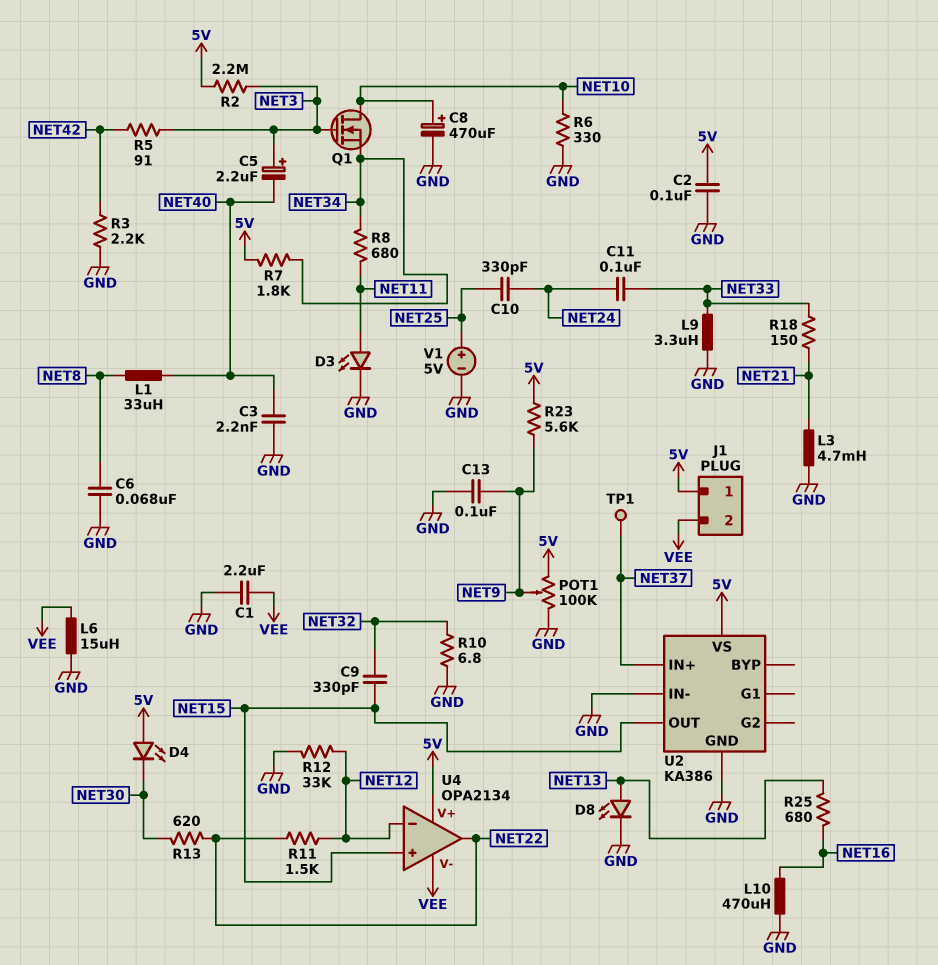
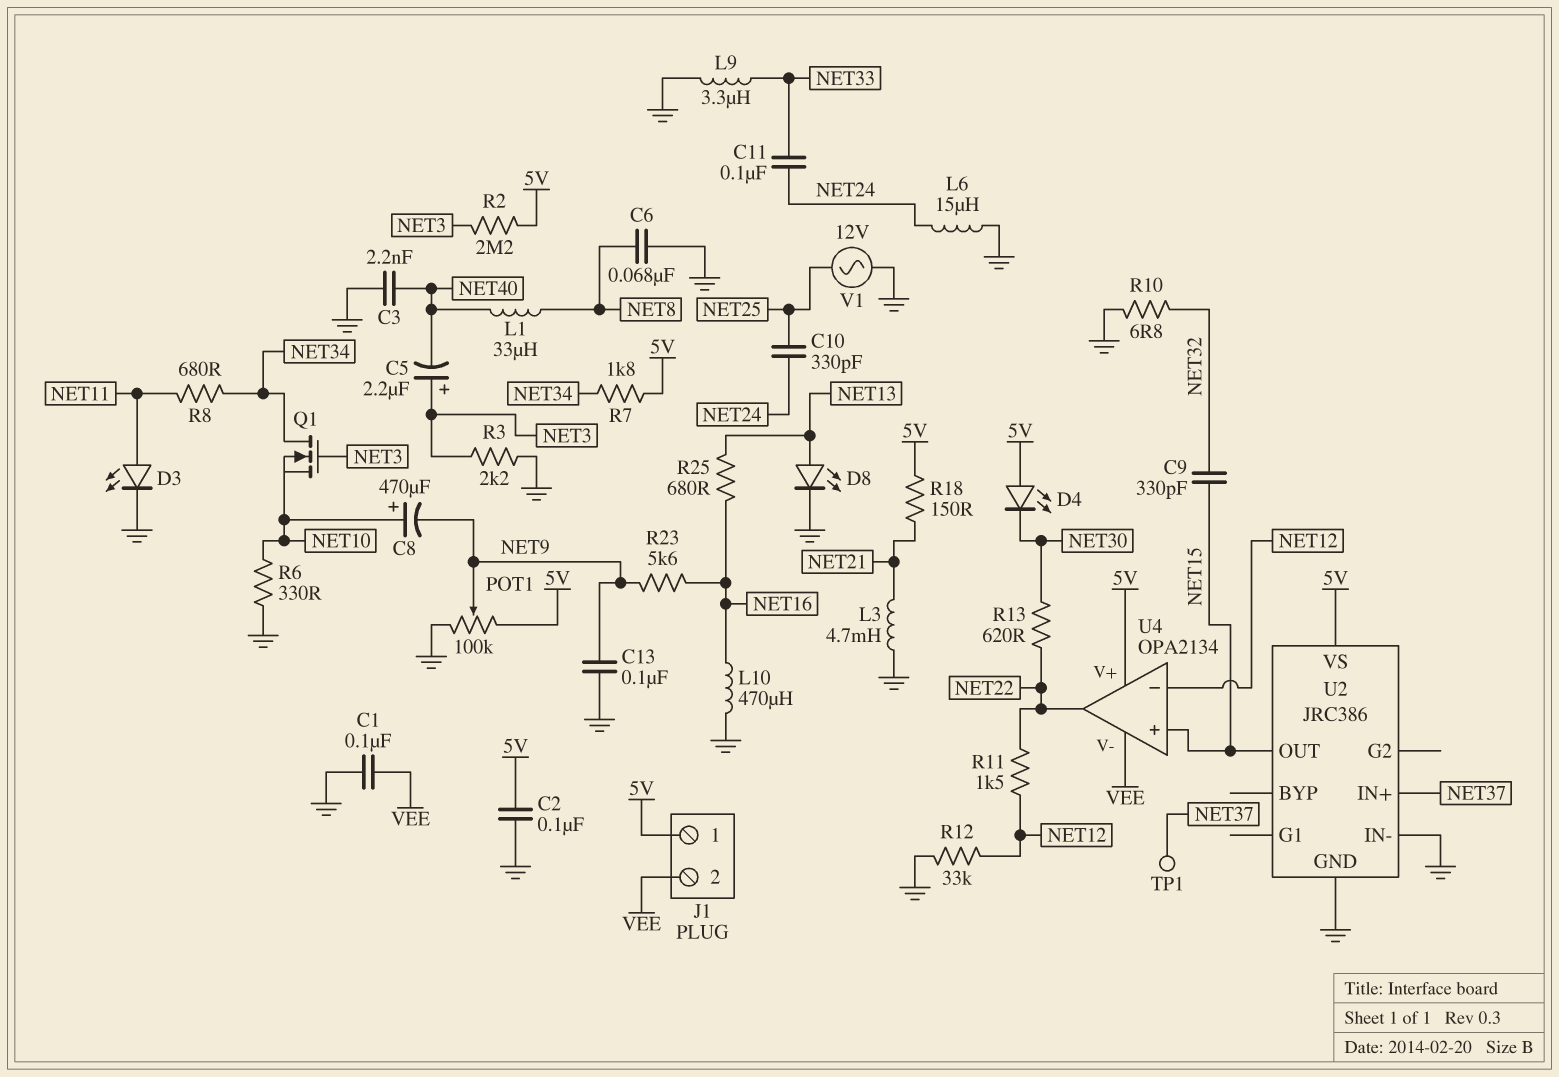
C1: 2.2uF (GND, VEE) -> 100nF (GND, VEE)
C8: 470uF (plus NET10, minus GND) -> 470uF (plus NET10, minus NET9)
L6: 15uH (GND, VEE) -> 15uH (GND, NET24)
Q1: NMOS (G NET3, D NET10, S NET34) -> NMOS (G NET3, D NET34, S NET10)
R3: 2.2k (GND, NET42) -> 2.2k (GND, NET3)
R5: 91 (NET3, NET42) -> none
R18: 150 (NET21, NET33) -> 150 (5V, NET21)
R23: 5.6k (5V, NET9) -> 5.6k (NET9, NET16)
U2: KA386 -> JRC386
V1: 5V (plus NET25, minus GND) -> AC 12V (GND, NET25)

